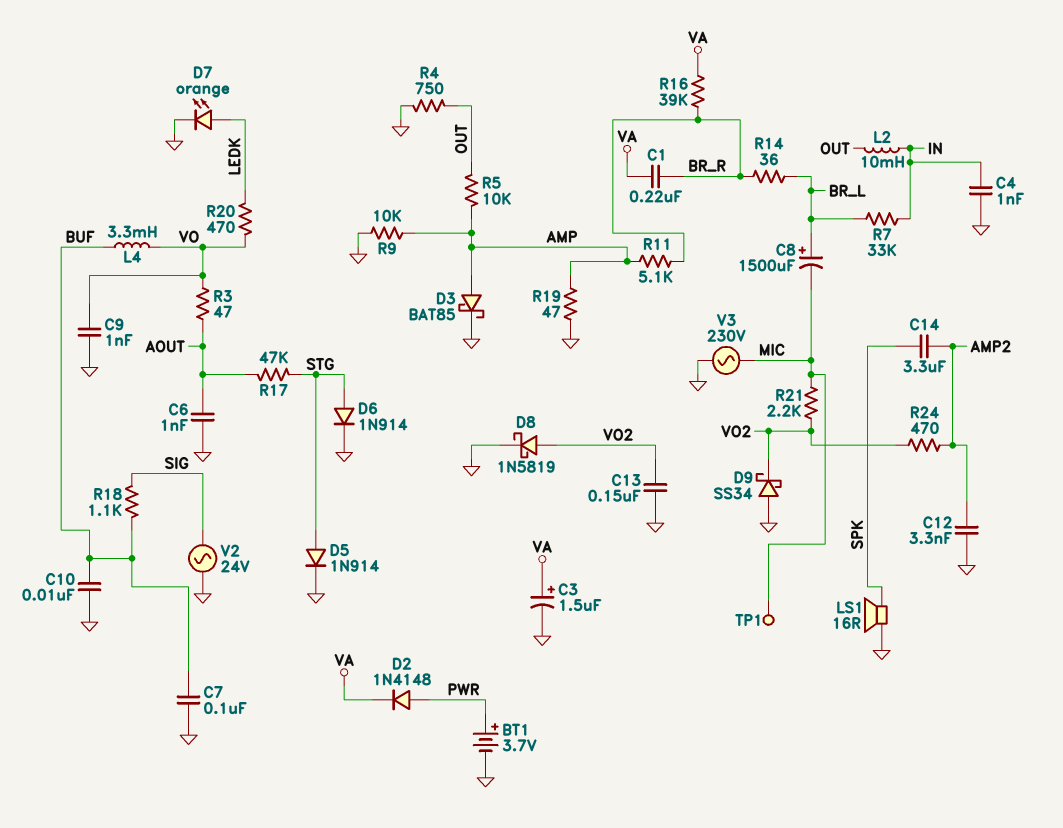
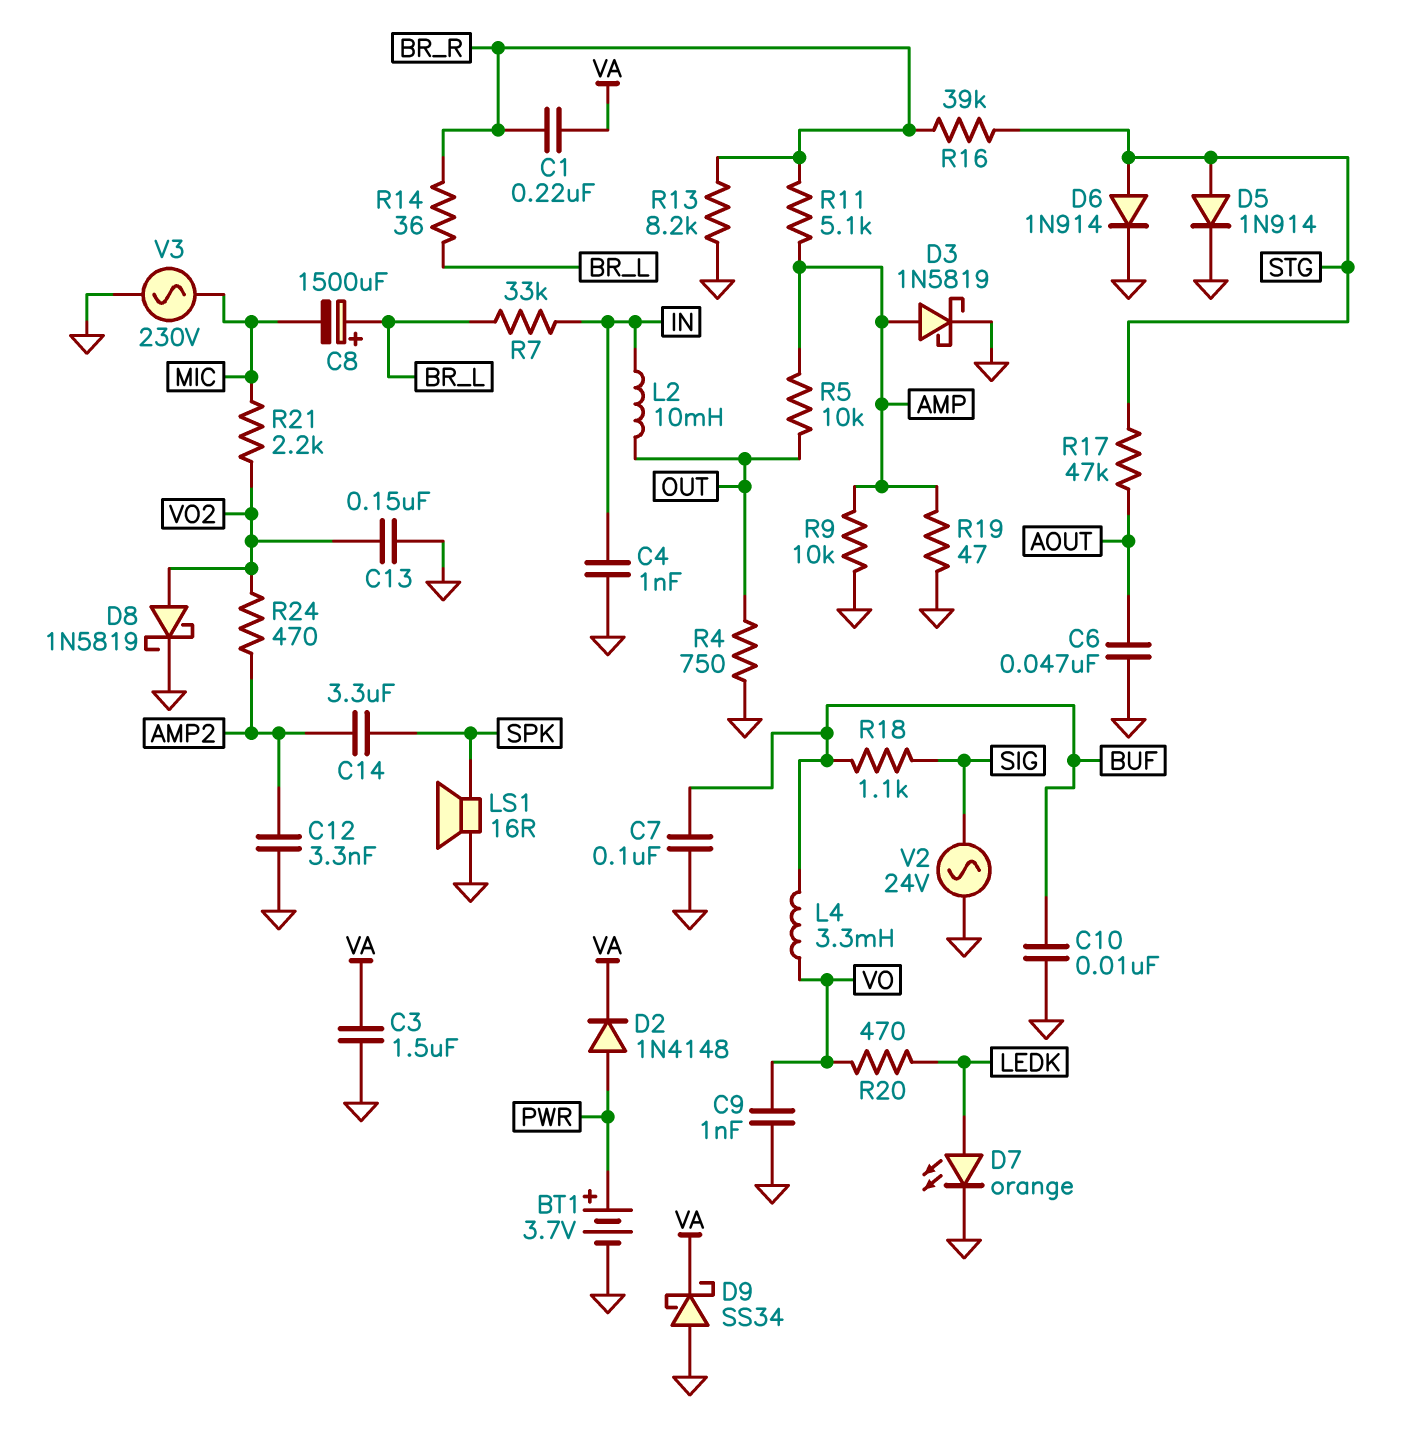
C3: 1.5uF (plus VA, minus GND) -> 1.5uF (GND, VA)
C6: 1nF (AOUT, GND) -> 47nF (AOUT, GND)
D3: schottky BAT85 (A AMP, K GND) -> schottky 1N5819 (A AMP, K GND)
D9: schottky SS34 (A GND, K VO2) -> schottky SS34 (A GND, K VA)
R3: 47 (AOUT, VO) -> none
R13: none -> 8.2k (BR_R, GND)
R16: 39k (BR_R, VA) -> 39k (BR_R, STG)
TP1: test point (MIC) -> none

